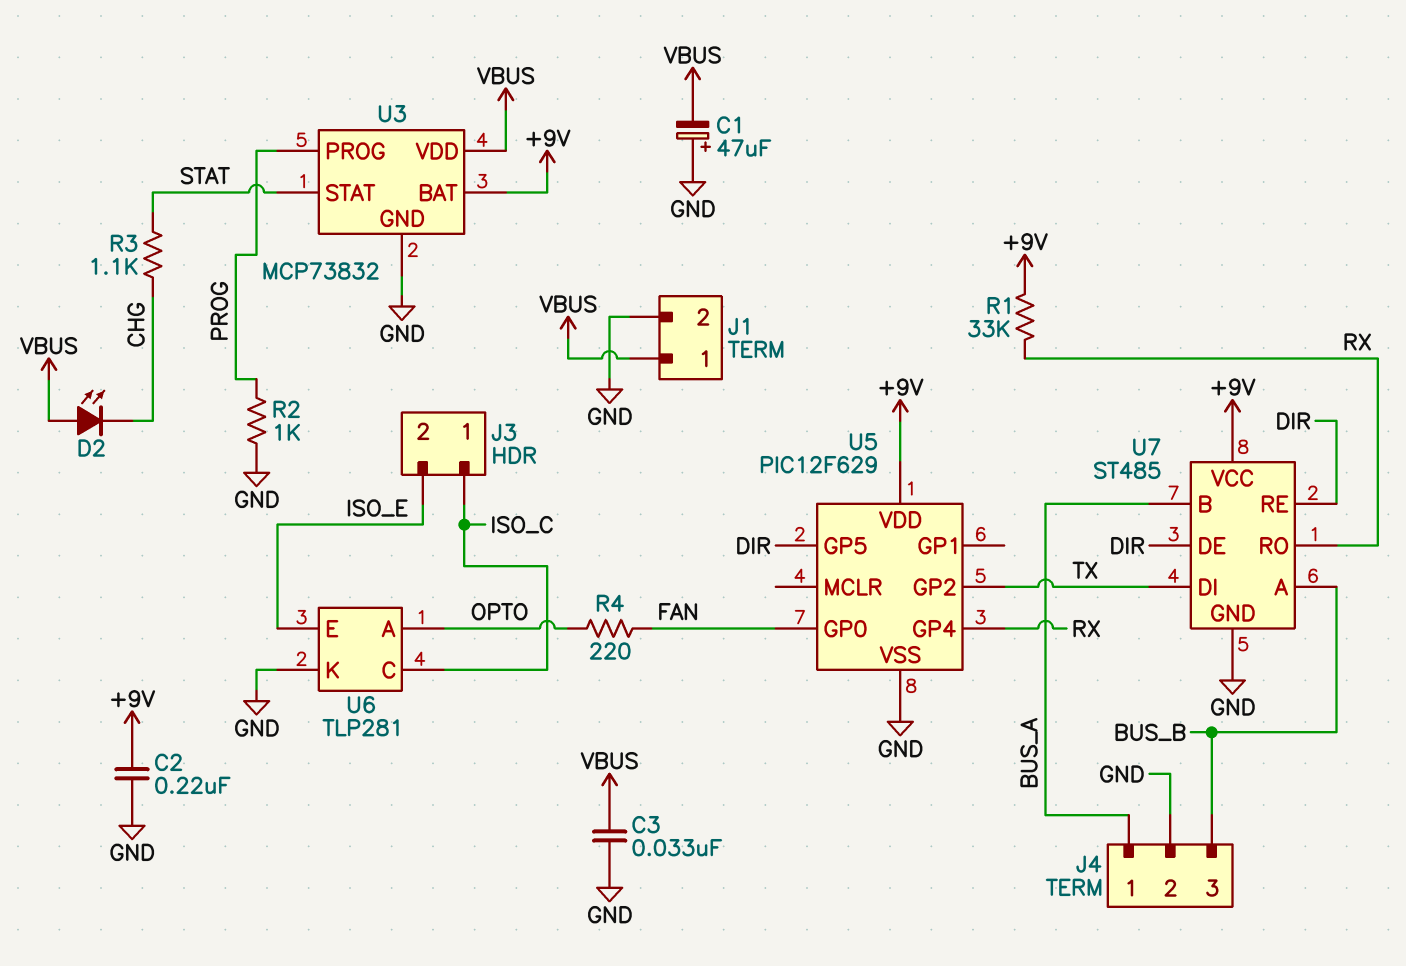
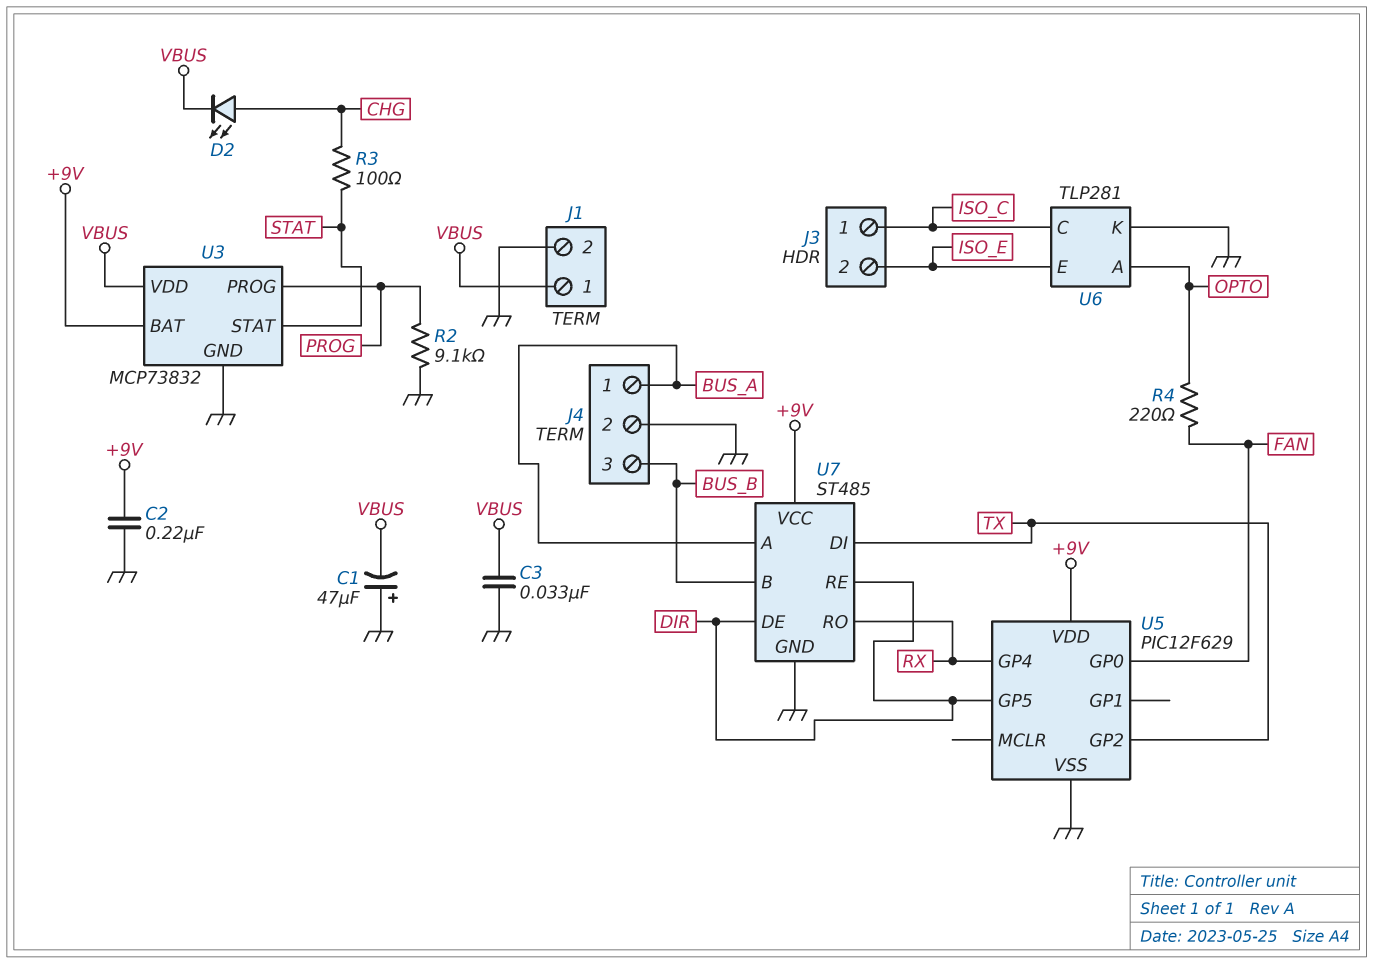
D2: LED (A VBUS, K CHG) -> LED (A CHG, K VBUS)
R1: 33k (+9V, RX) -> none
R2: 1k (GND, PROG) -> 9.1k (GND, PROG)
R3: 1.1k (CHG, STAT) -> 100 (CHG, STAT)
U7 pin A: BUS_B -> BUS_A
U7 pin B: BUS_A -> BUS_B

